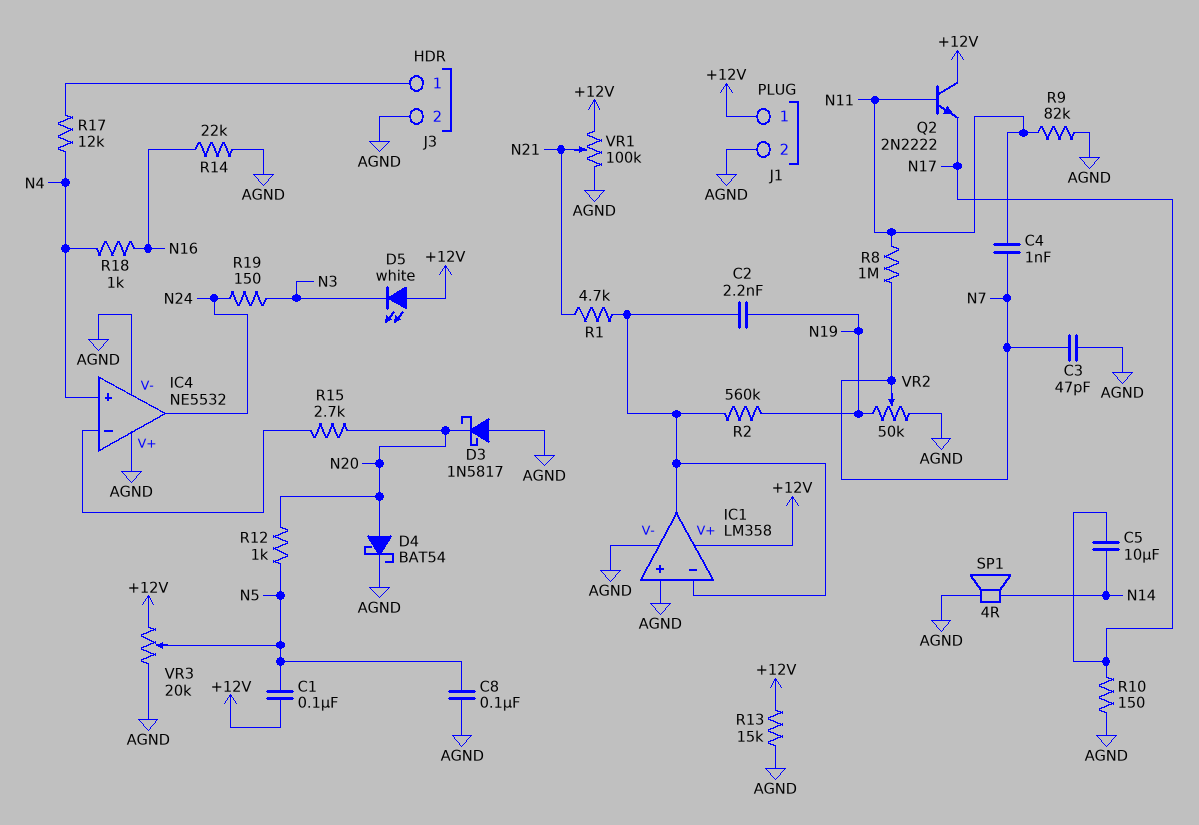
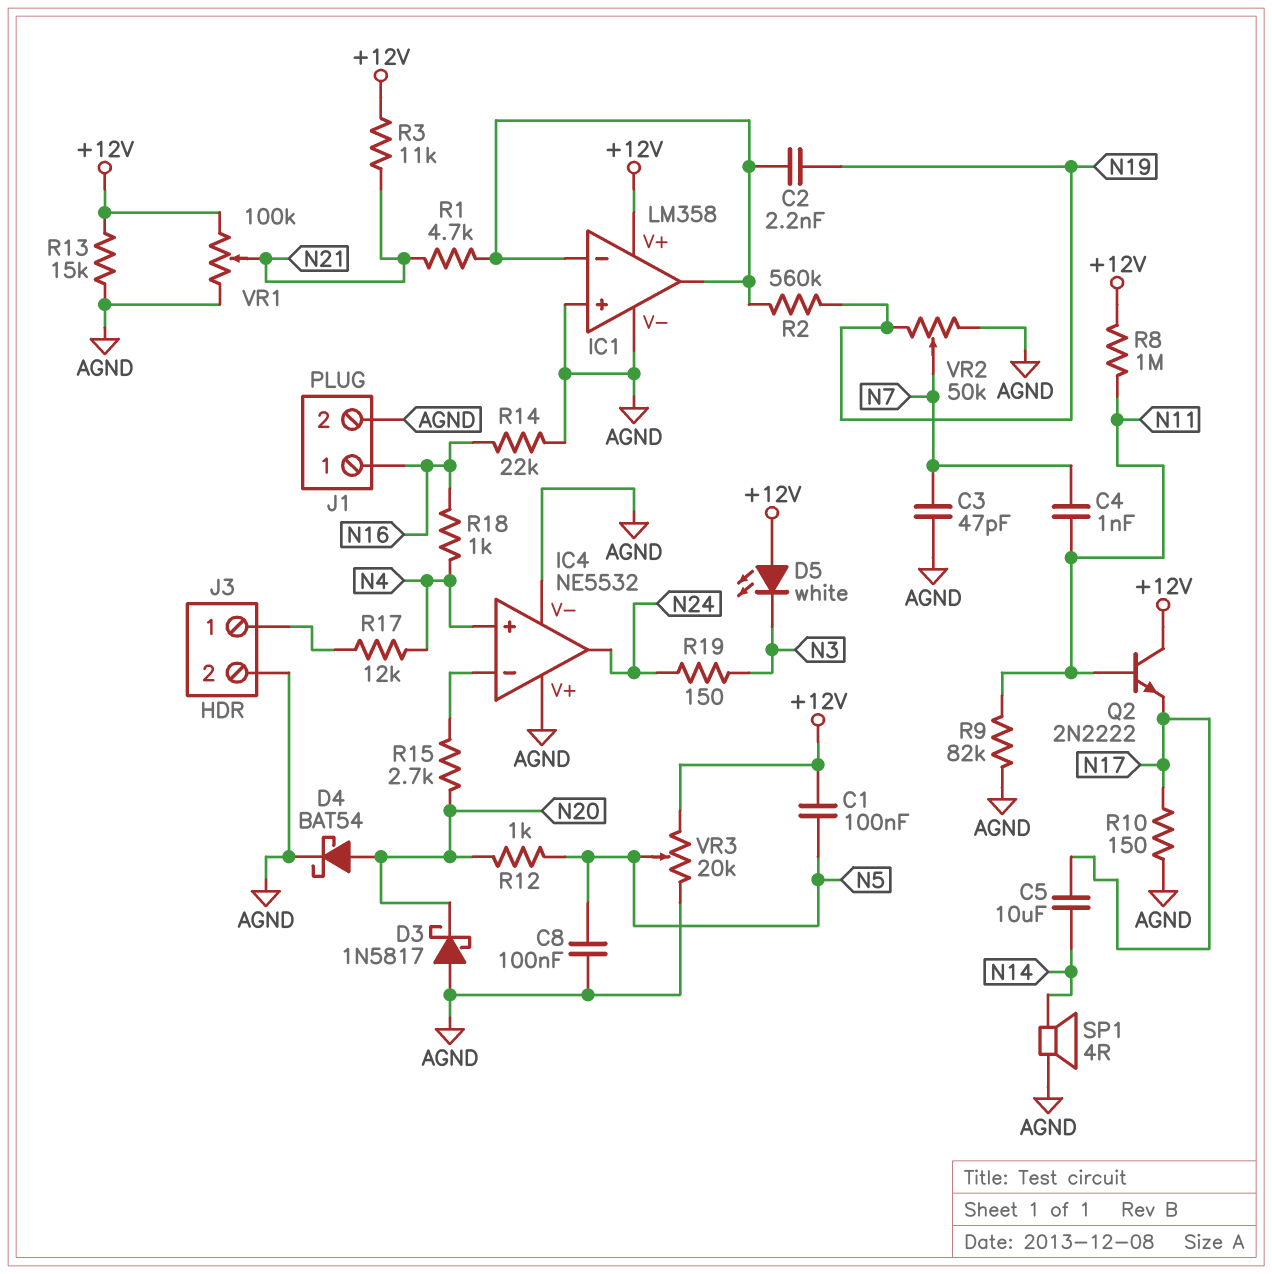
J1 pin 1: +12V -> N16
R3: none -> 11k (+12V, N21)
R8: 1M (N7, N11) -> 1M (+12V, N11)

